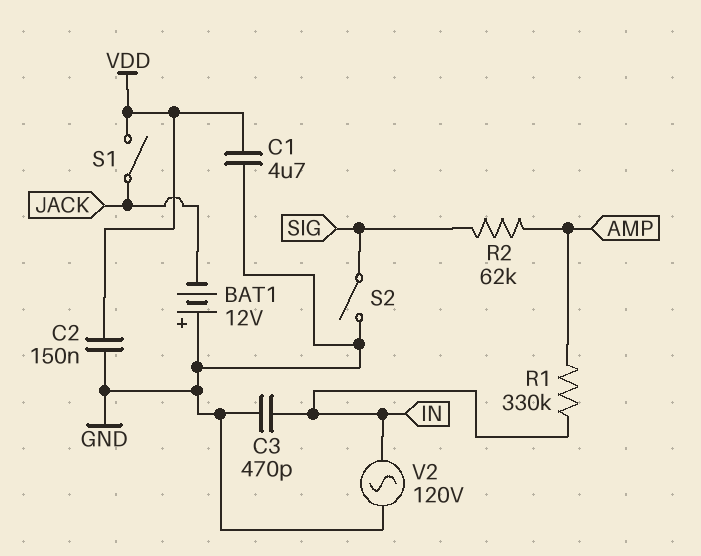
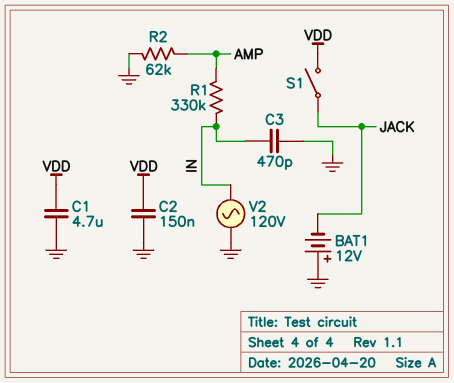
R2: 62k (AMP, SIG) -> 62k (AMP, GND)
S2: switch (GND, SIG) -> none

